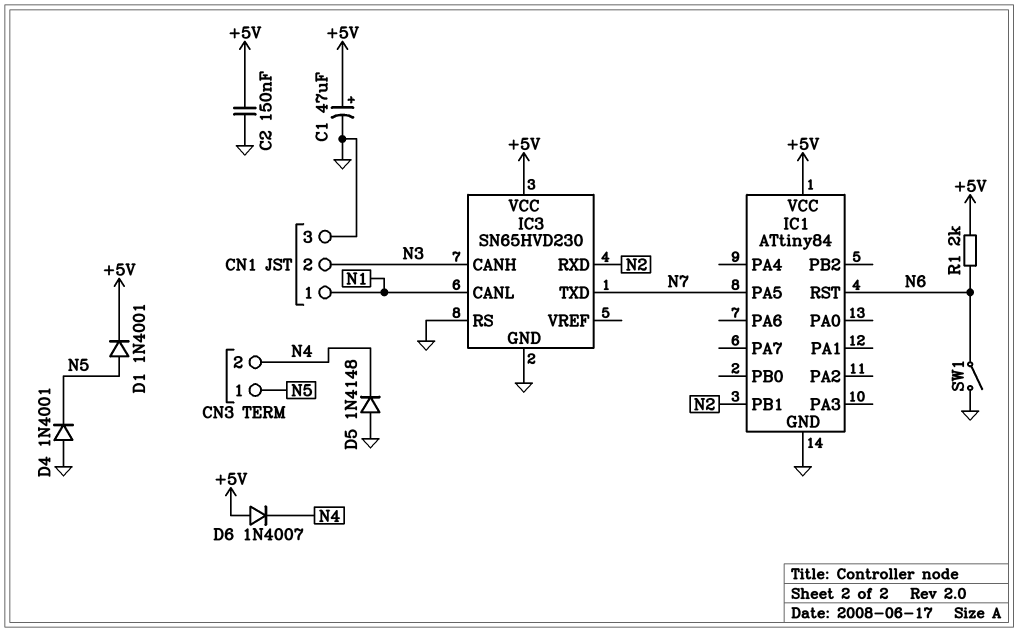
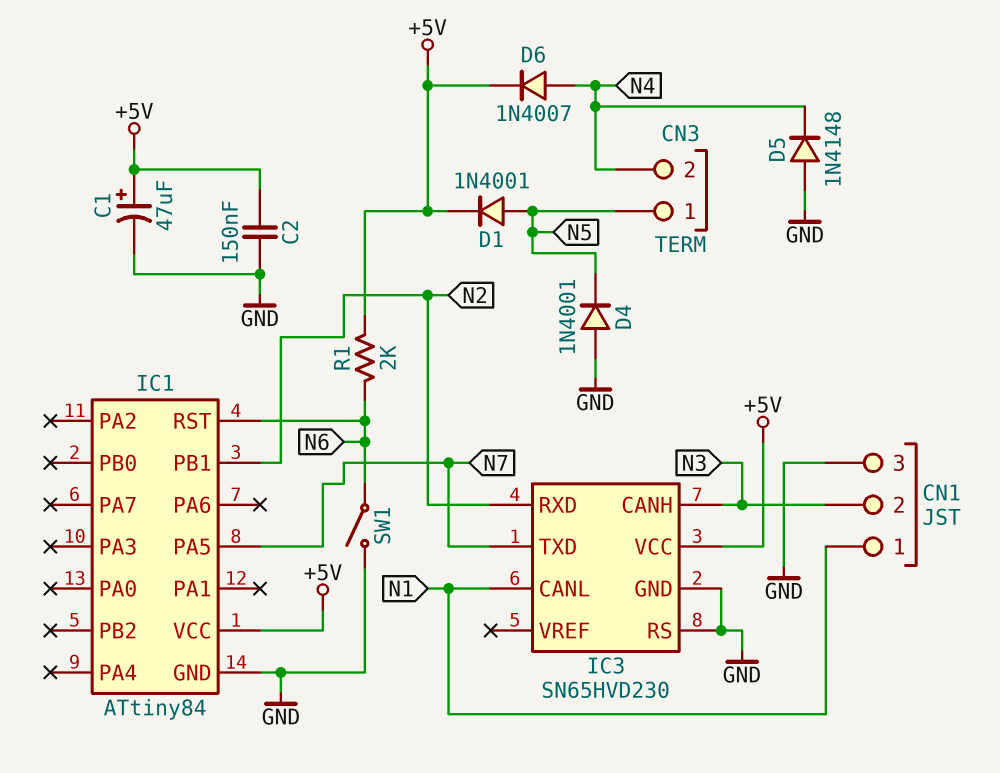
D6: diode 1N4007 (A +5V, K N4) -> diode 1N4007 (A N4, K +5V)

